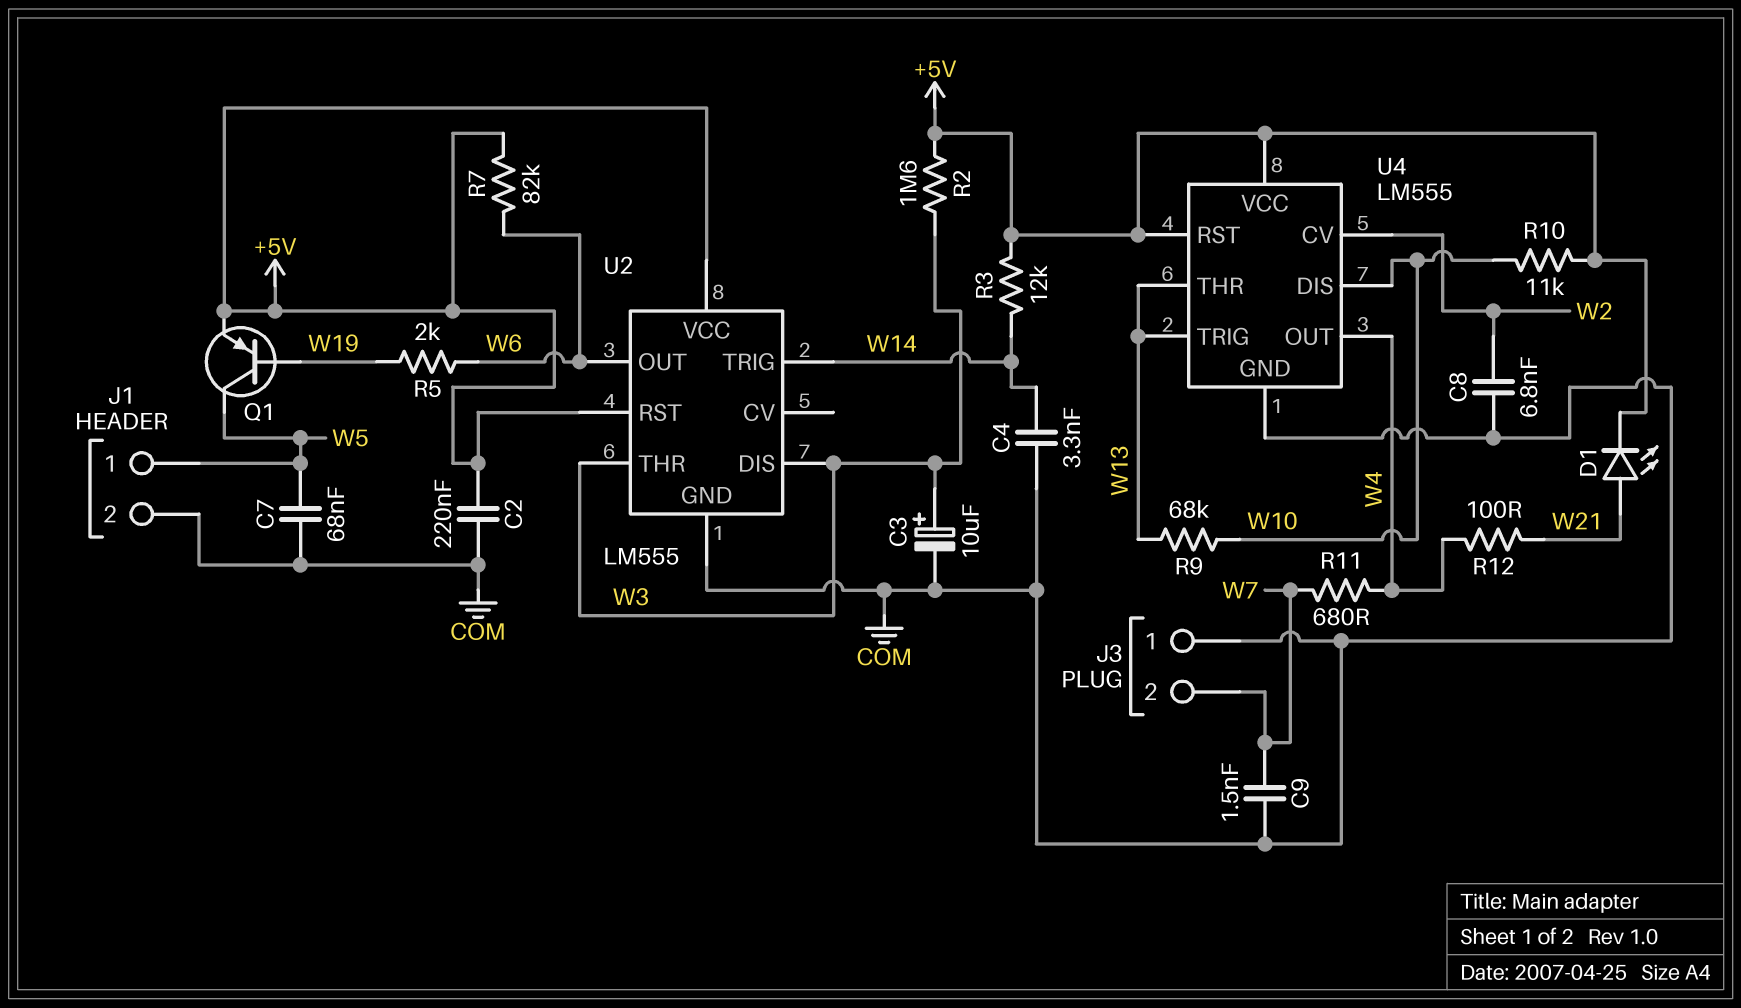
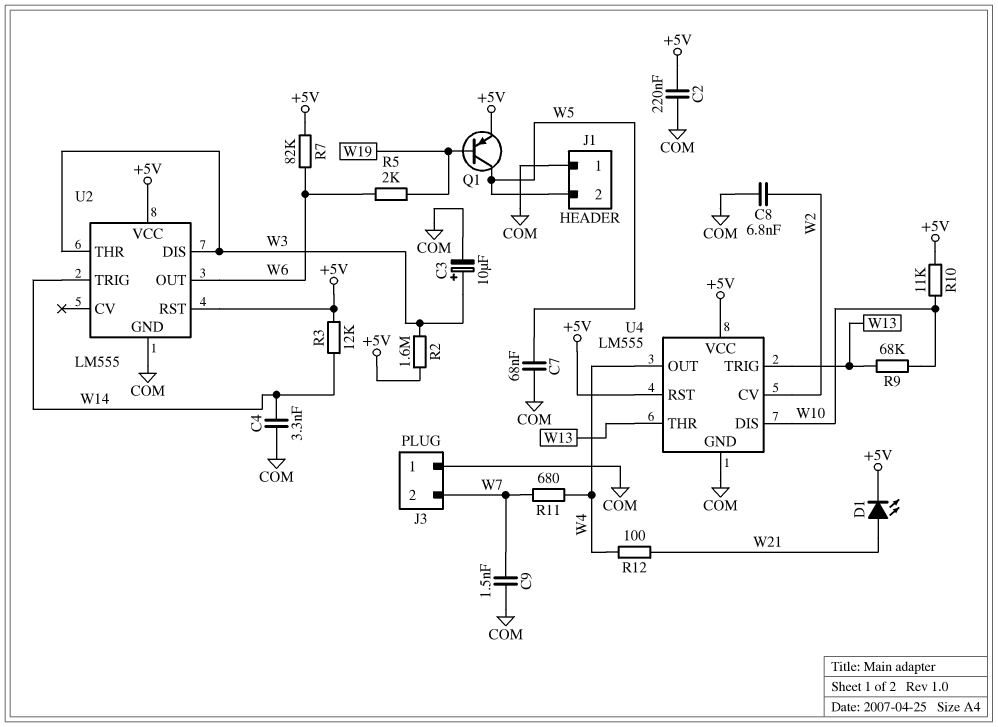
J1 pin 1: W5 -> COM
J1 pin 2: COM -> W5

